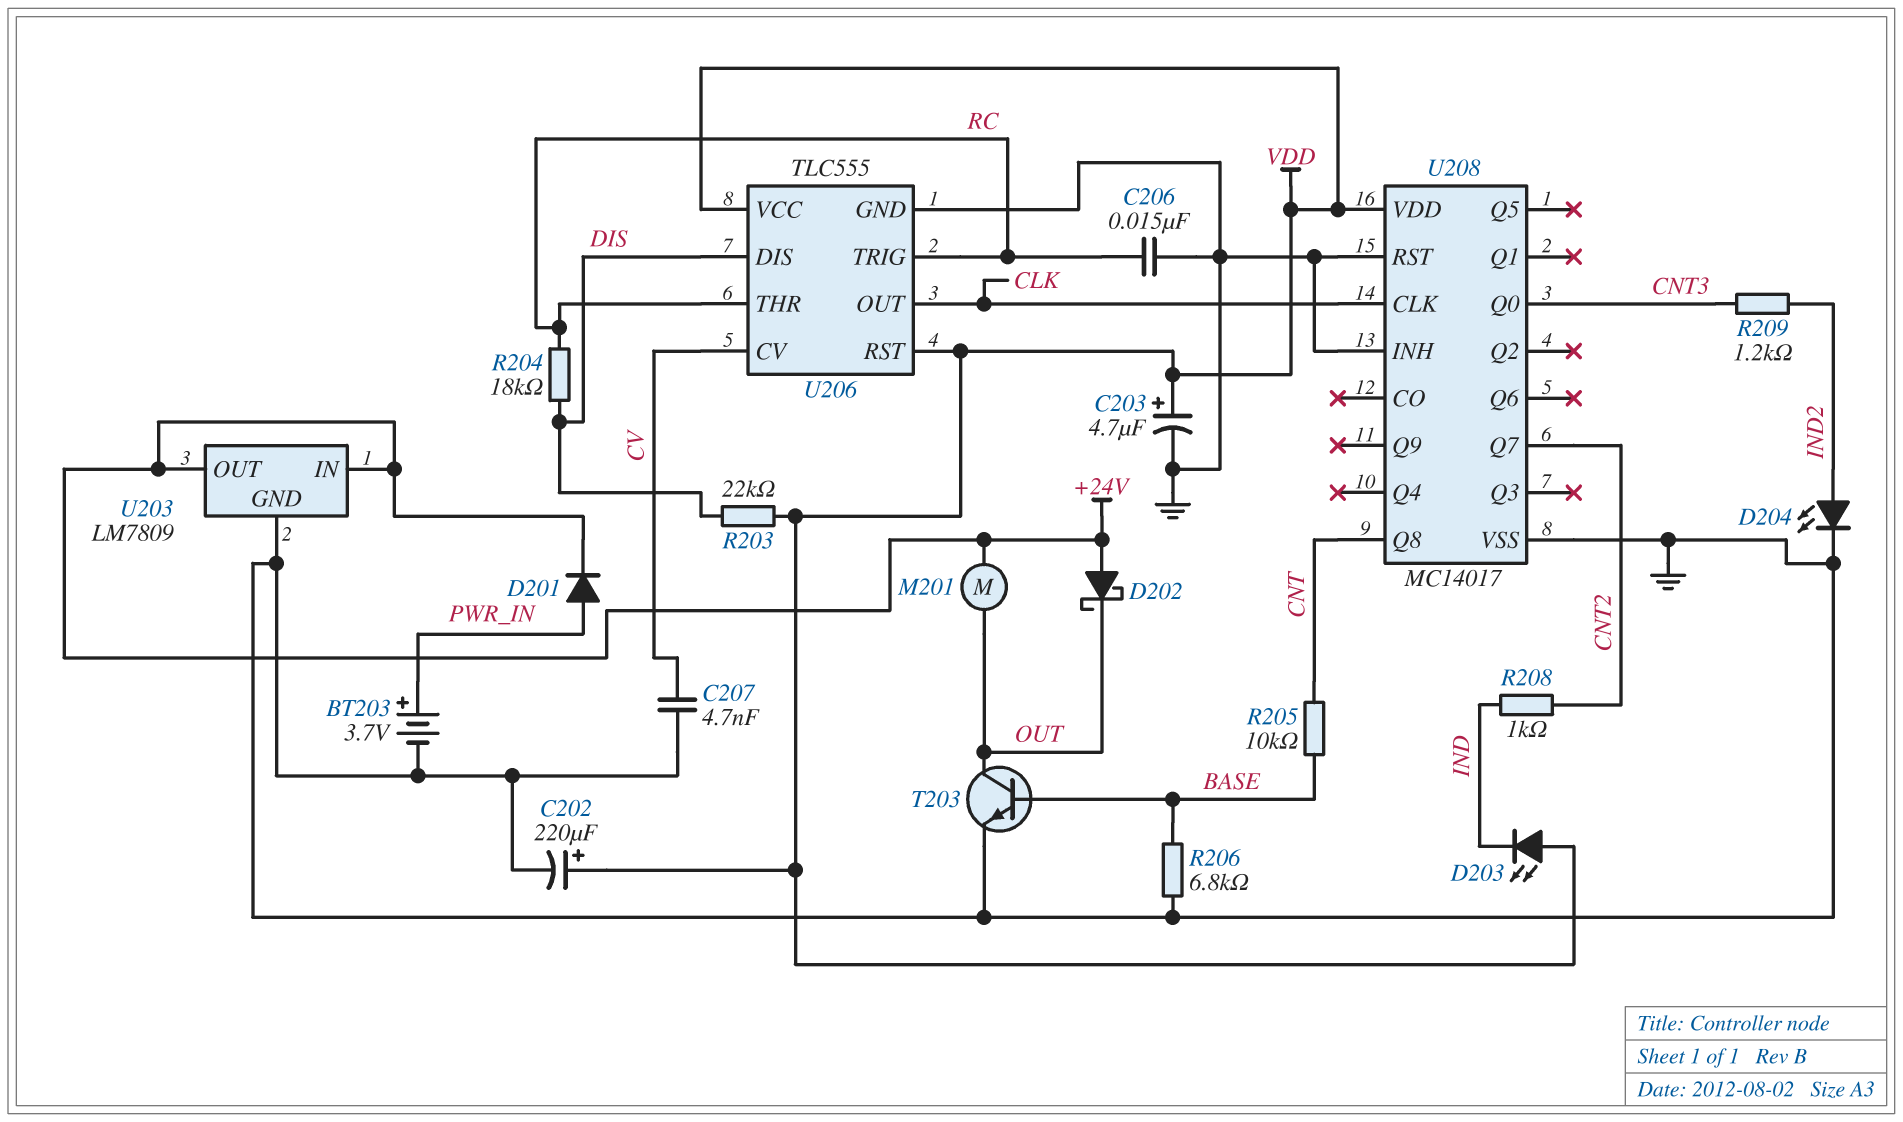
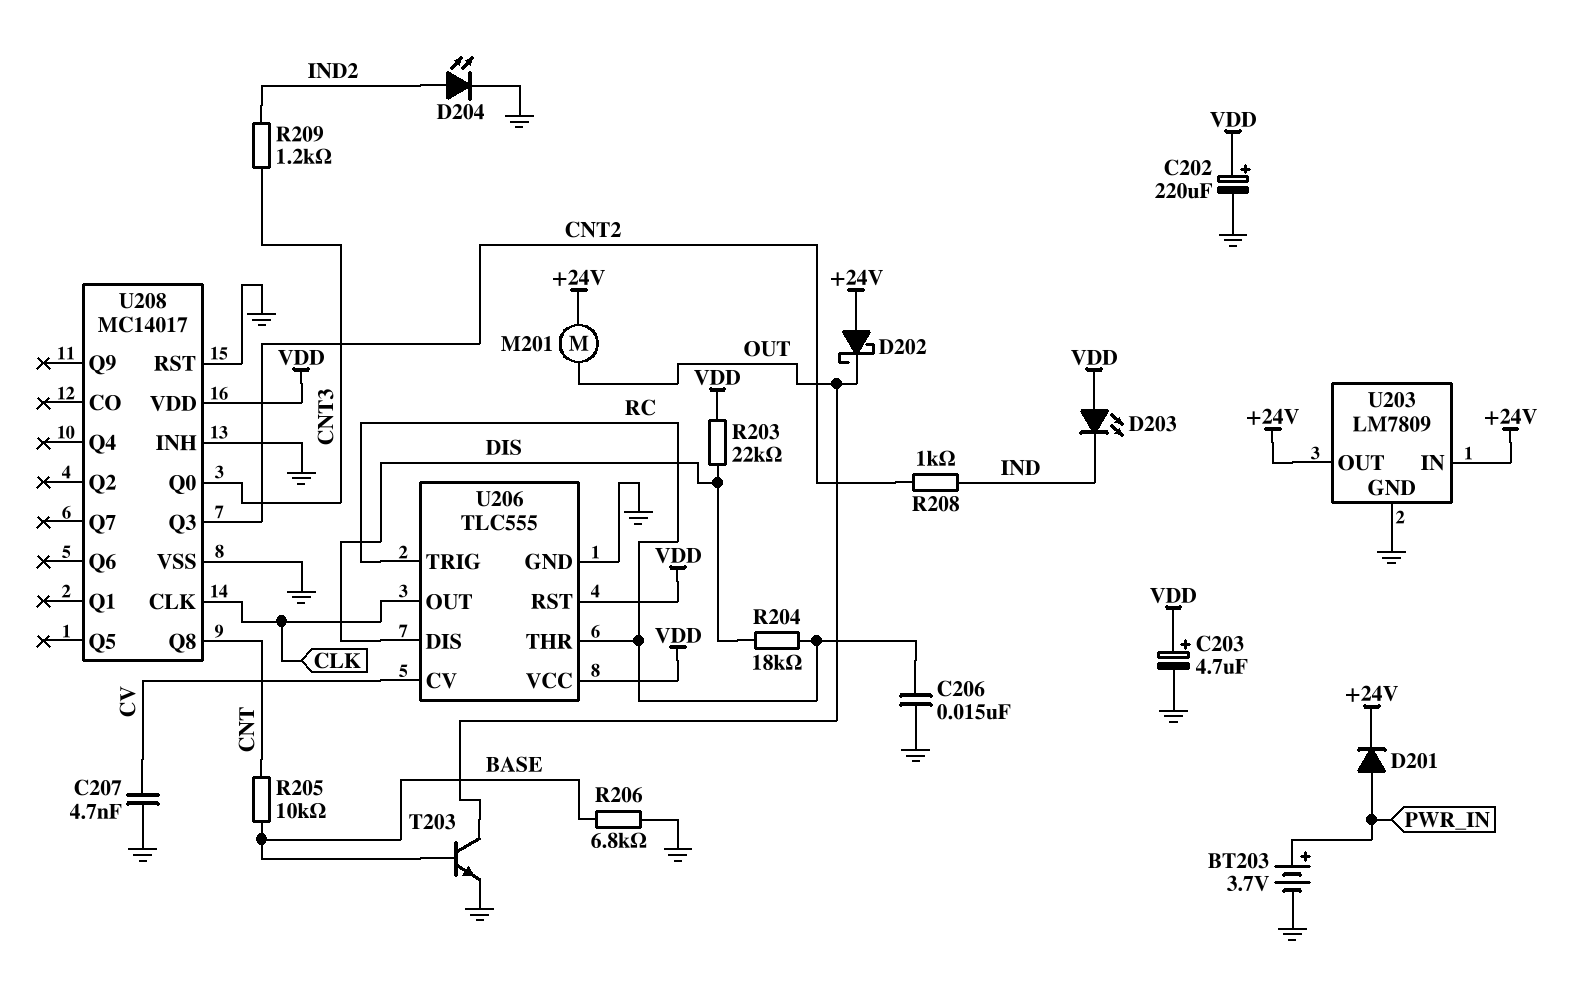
U208 pin Q3: none -> CNT2
U208 pin Q7: CNT2 -> none

